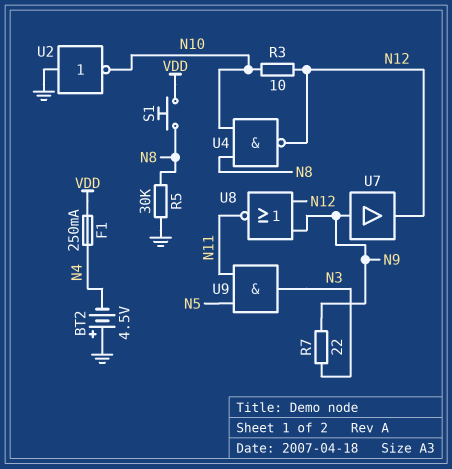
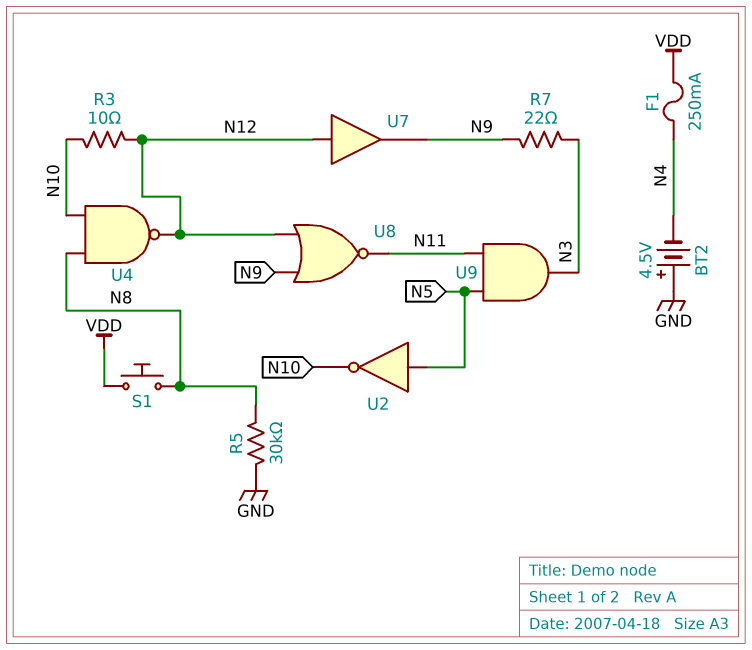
U2: NOT (in GND, out N10) -> NOT (in N5, out N10)
U7: buffer (in N9, out N12) -> buffer (in N12, out N9)

